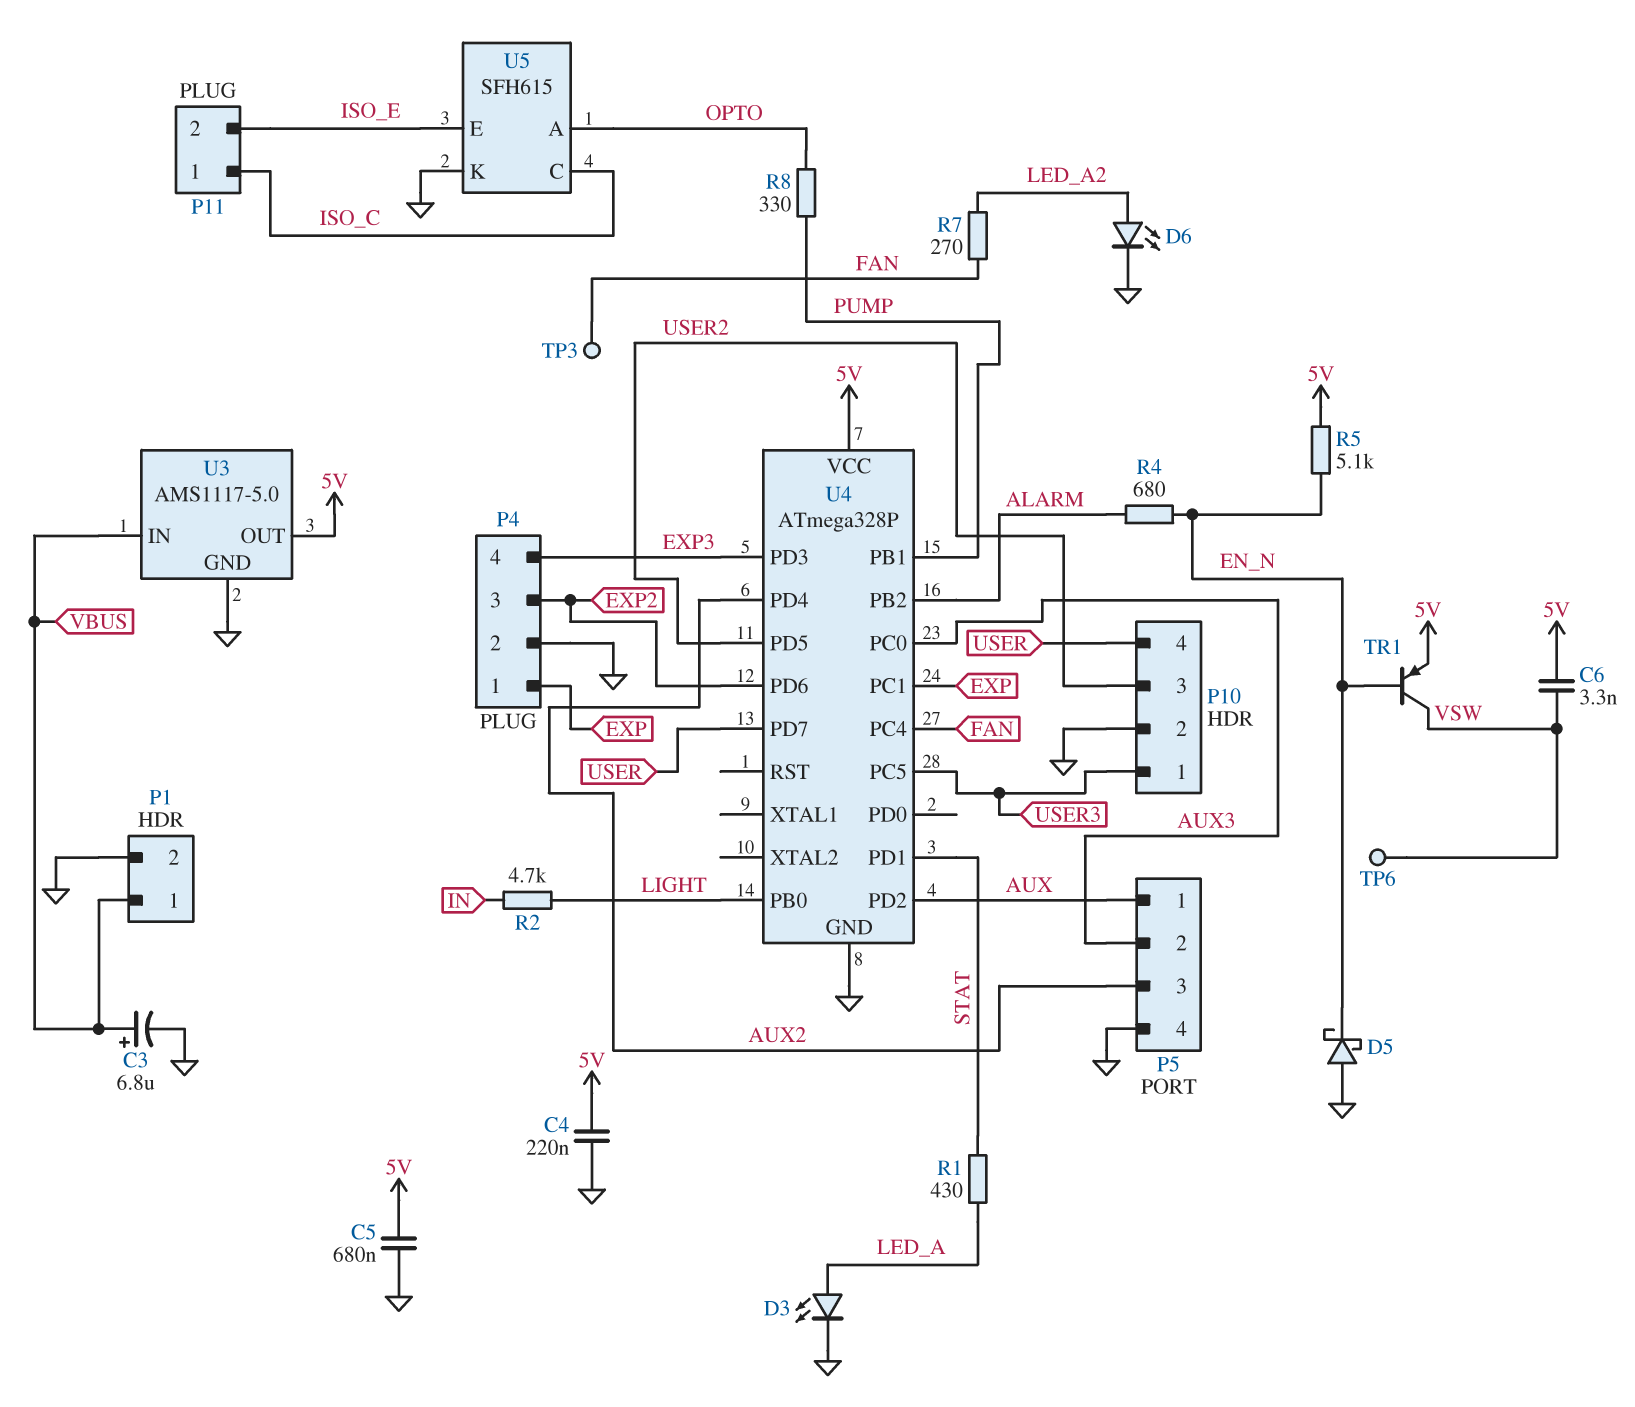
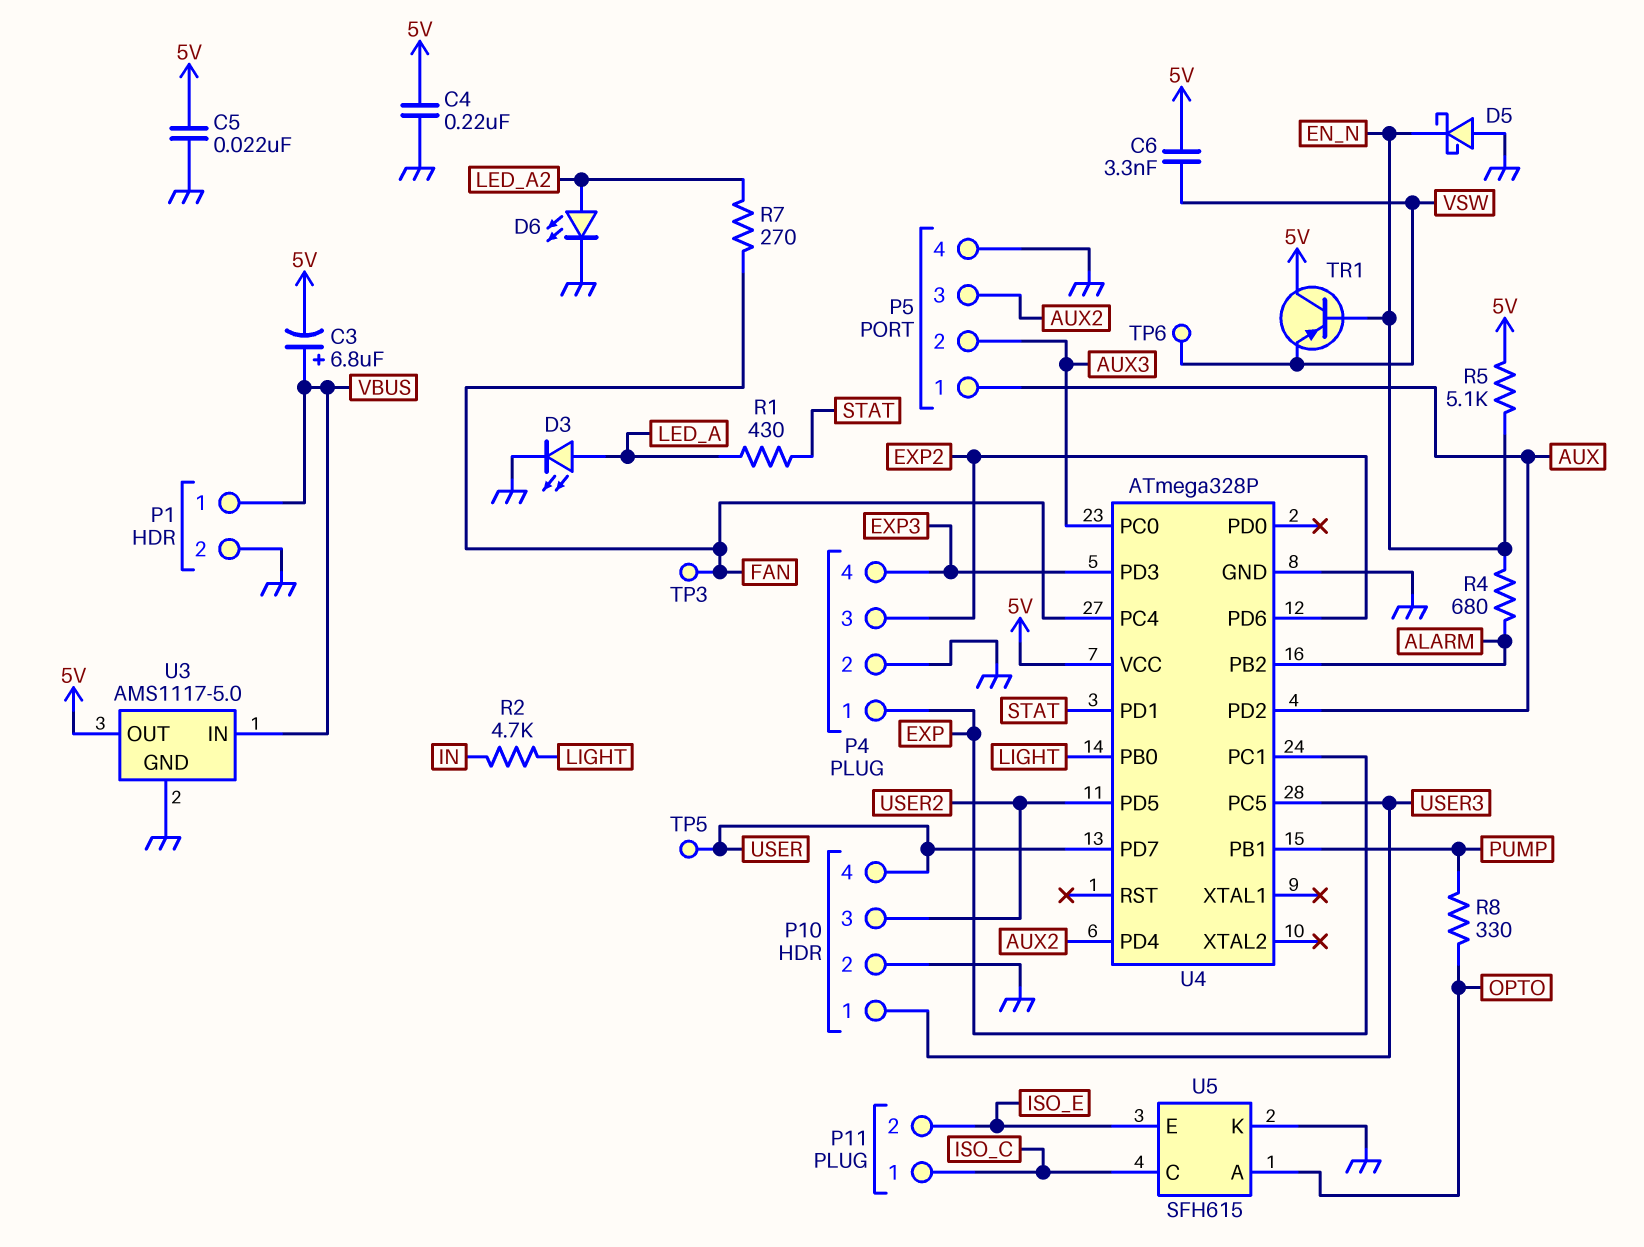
C3: 6.8uF (plus VBUS, minus GND) -> 6.8uF (plus VBUS, minus 5V)
C5: 680nF (5V, GND) -> 22nF (5V, GND)
TP5: none -> test point (USER)
TR1: PNP (B EN_N, C VSW, E 5V) -> PNP (B EN_N, C 5V, E VSW)

